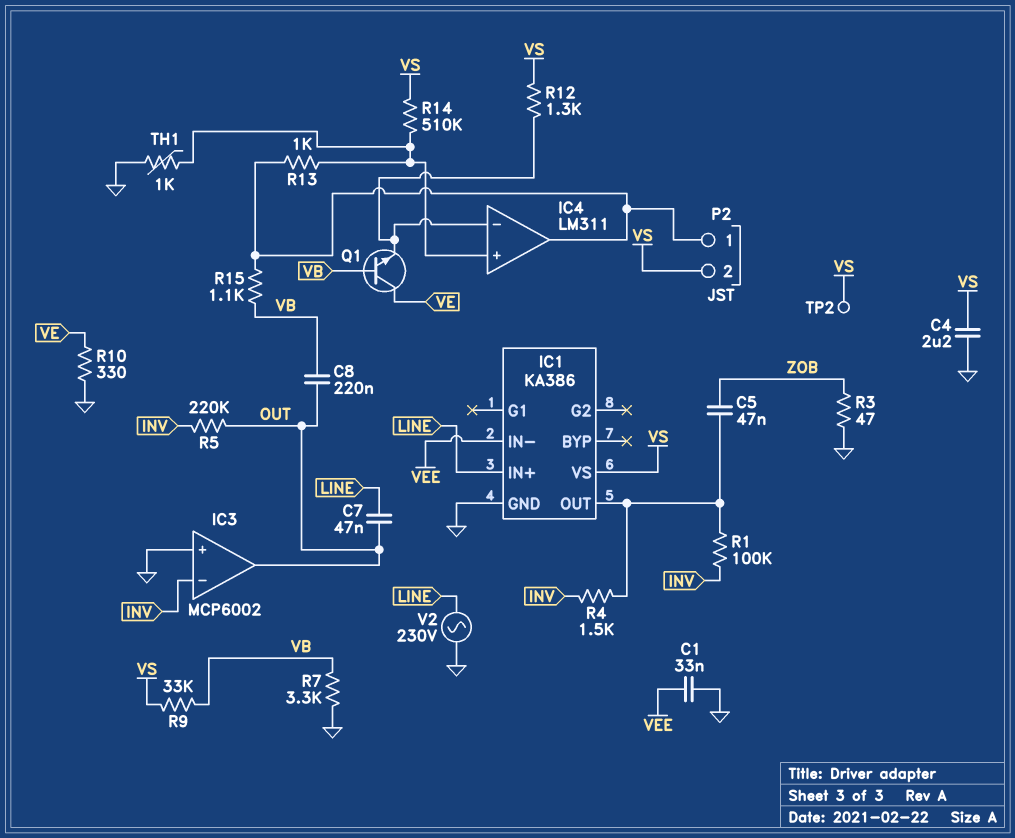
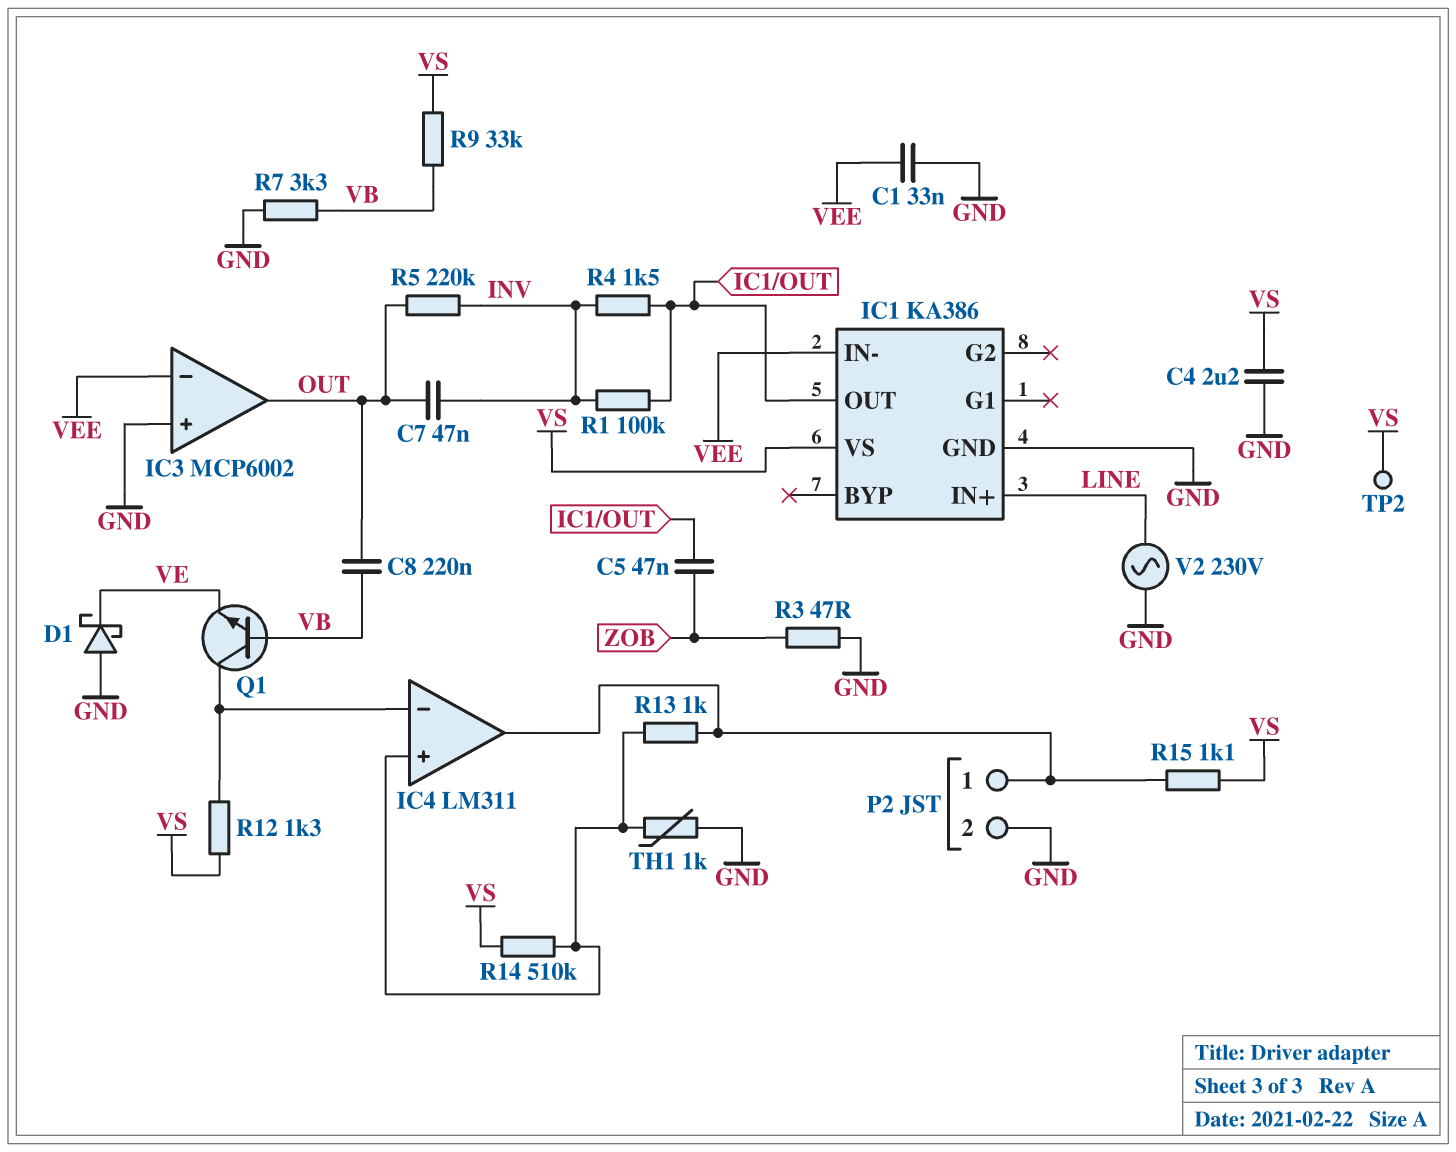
C7: 47nF (LINE, OUT) -> 47nF (INV, OUT)
D1: none -> schottky (A GND, K VE)
IC3 pin in-: INV -> VEE
P2 pin 2: VS -> GND
Q1: NPN (B VB, C VE, E IC4/in-) -> NPN (B VB, C IC4/in-, E VE)
R10: 330 (GND, VE) -> none
R15: 1.1k (IC4/out, VB) -> 1.1k (IC4/out, VS)

